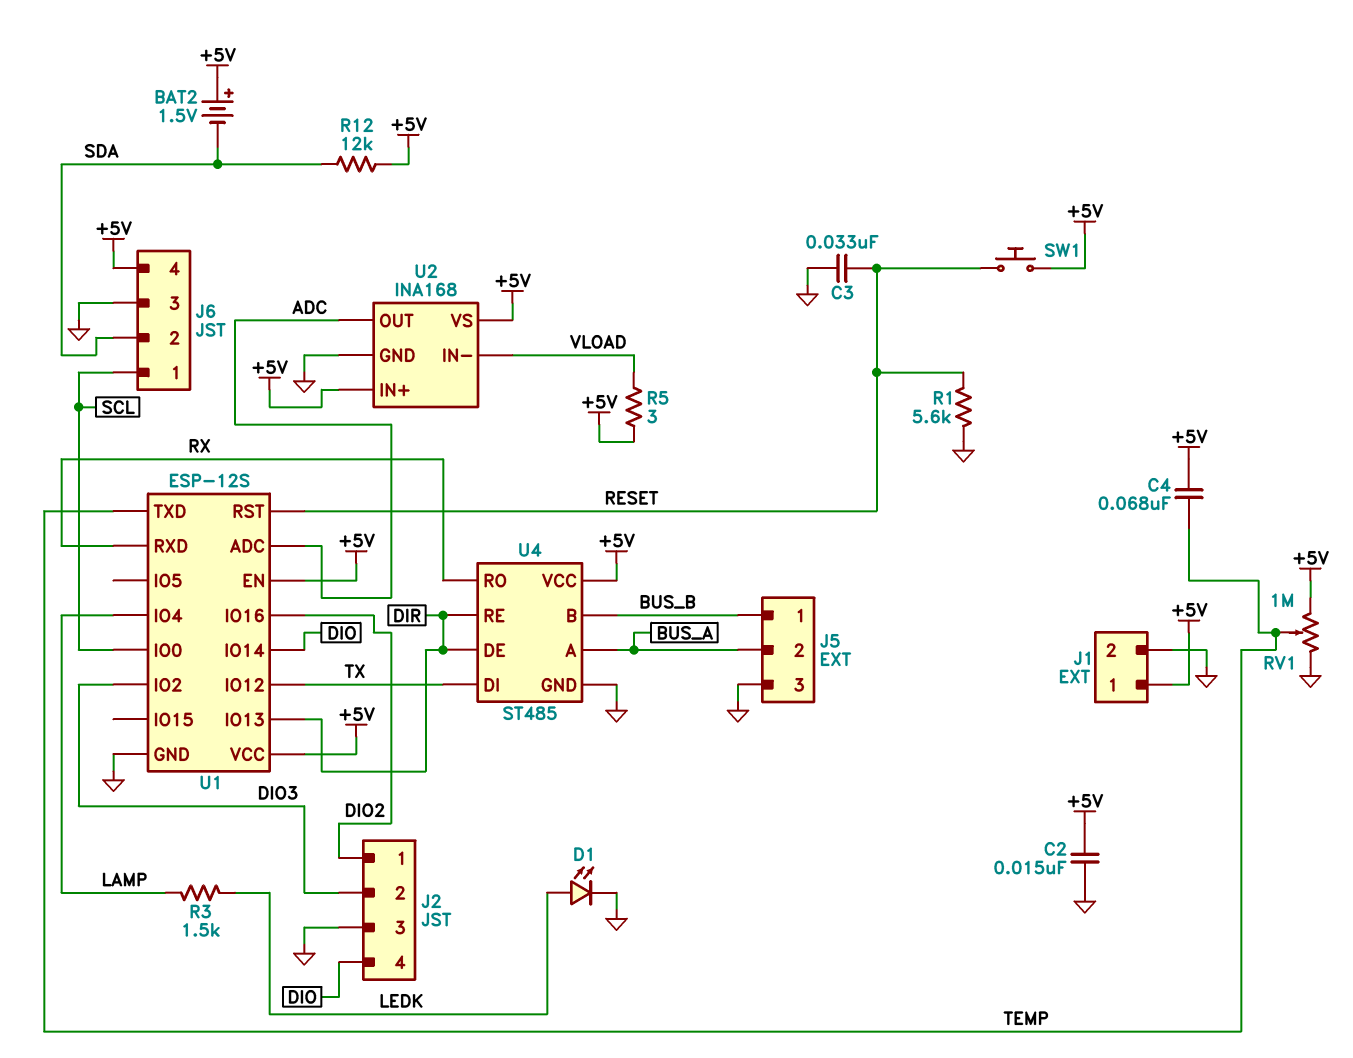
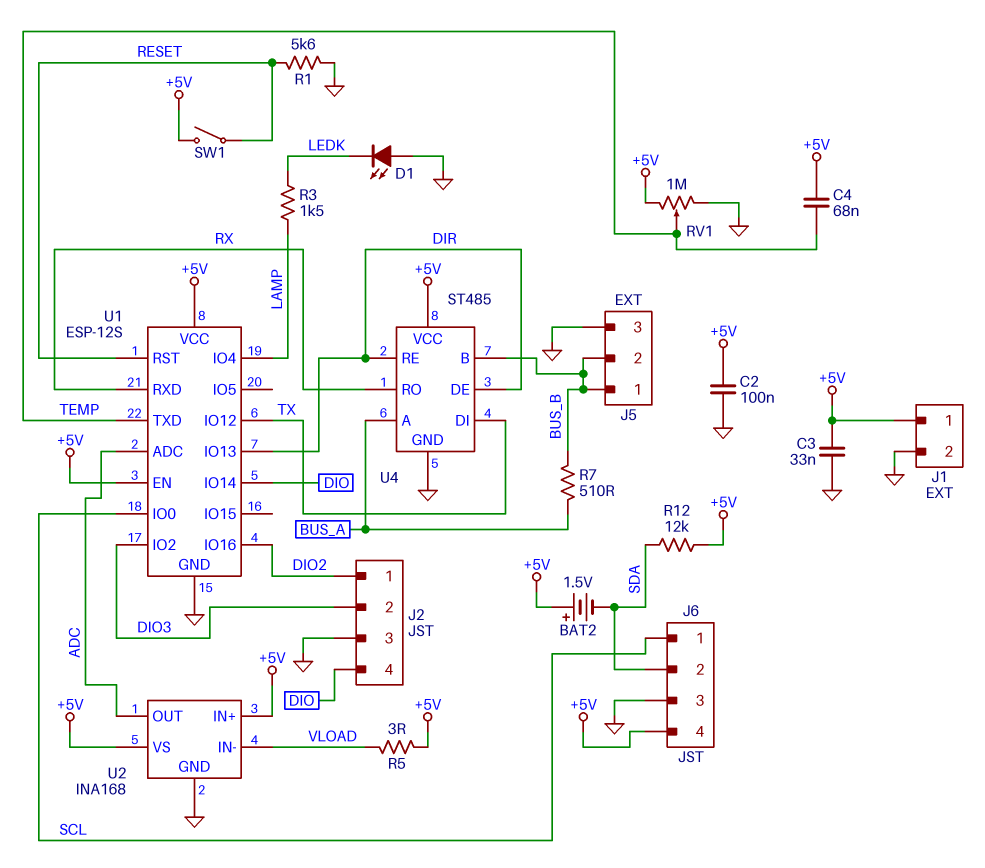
C2: 15nF (+5V, GND) -> 100nF (+5V, GND)
C3: 33nF (GND, RESET) -> 33nF (+5V, GND)
D1: LED (A LEDK, K GND) -> LED (A GND, K LEDK)
J5 pin 2: BUS_A -> BUS_B
R7: none -> 510 (BUS_A, BUS_B)
SW1: button (+5V, RESET) -> switch (+5V, RESET)

